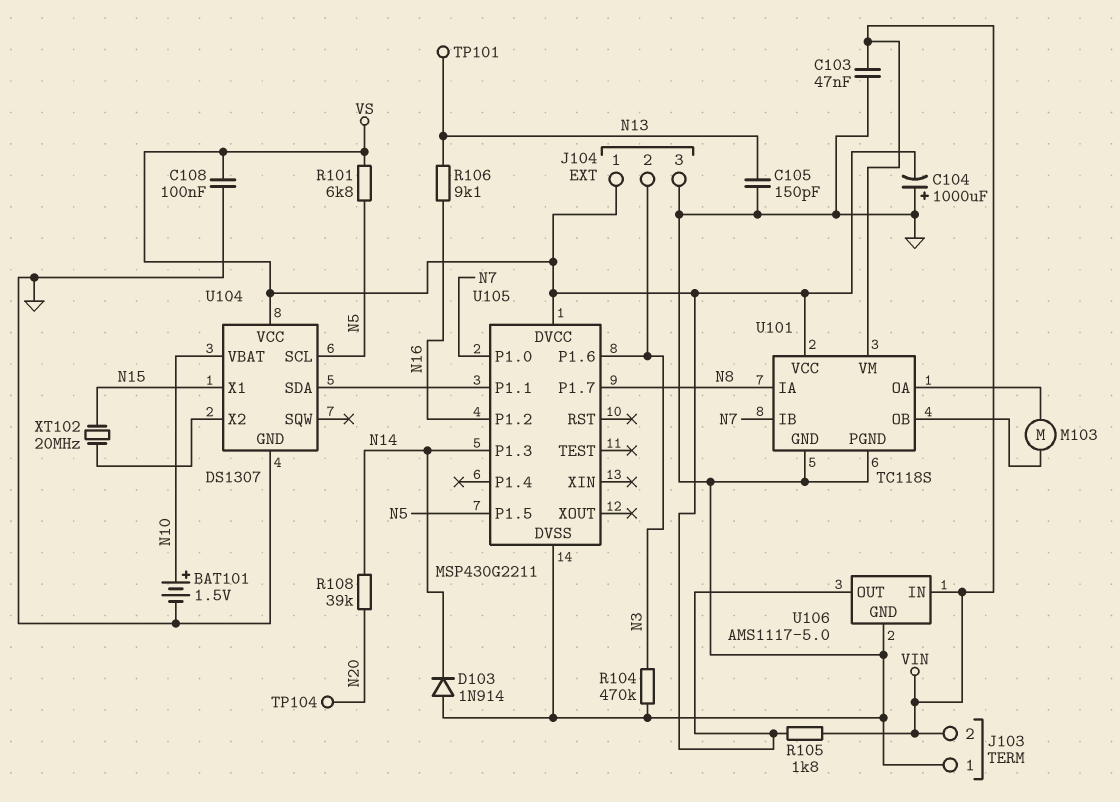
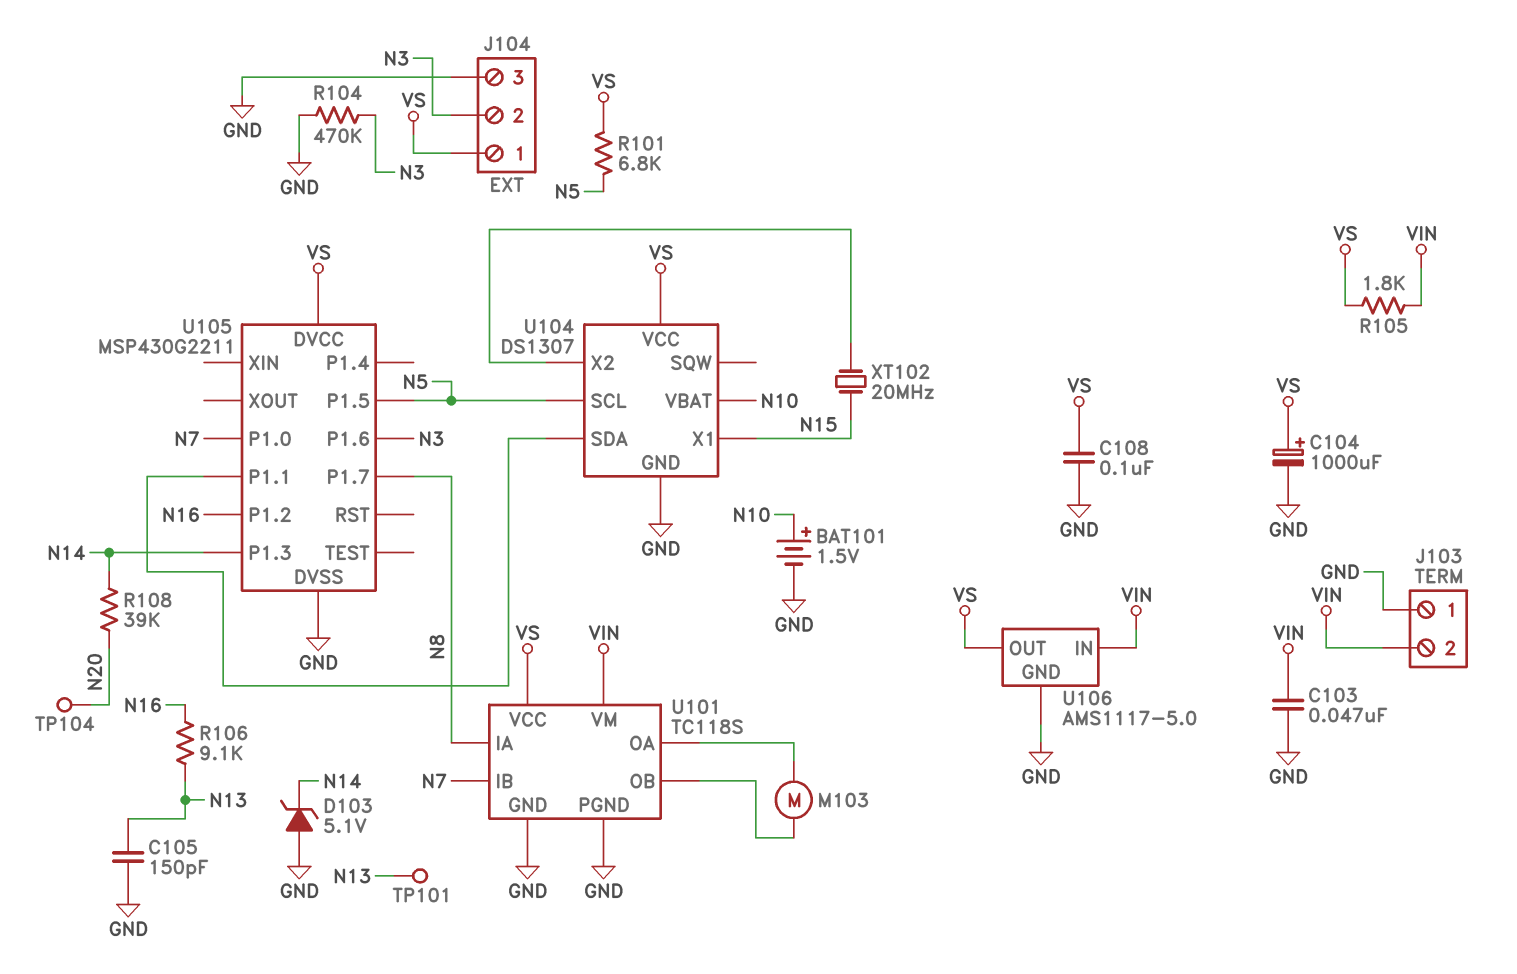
C104: 1000uF (plus GND, minus VS) -> 1000uF (plus VS, minus GND)
D103: diode 1N914 (A GND, K N14) -> zener 5.1V (A GND, K N14)

